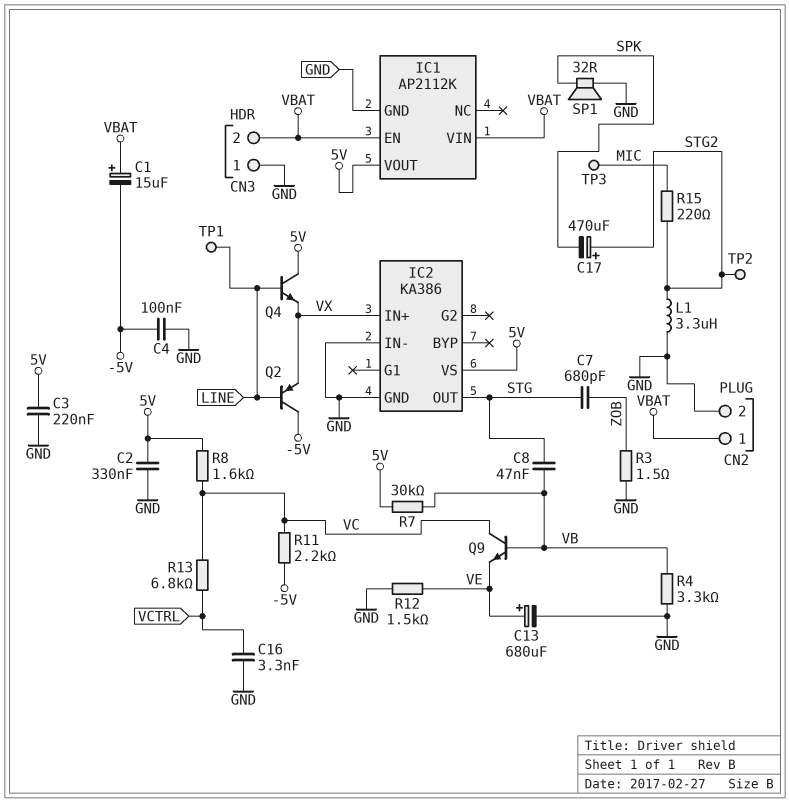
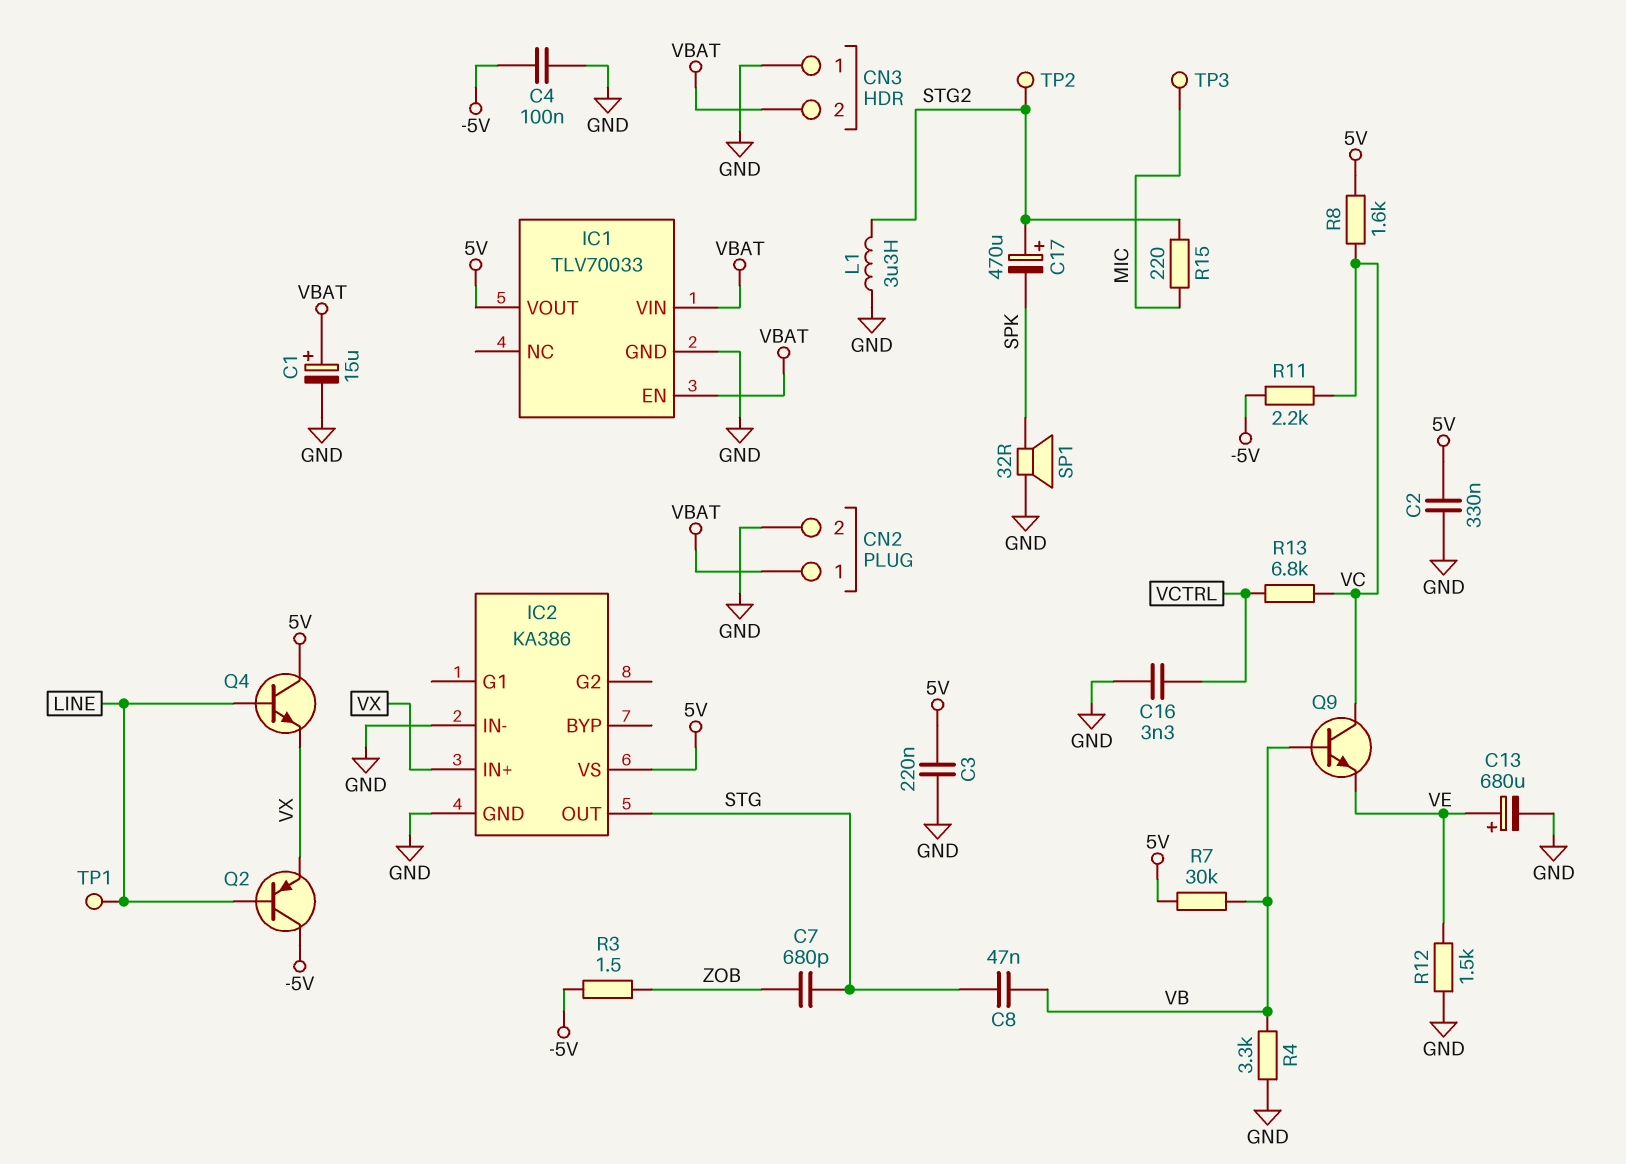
C1: 15uF (plus VBAT, minus -5V) -> 15uF (plus VBAT, minus GND)
IC1: AP2112K -> TLV70033
R3: 1.5 (GND, ZOB) -> 1.5 (-5V, ZOB)

